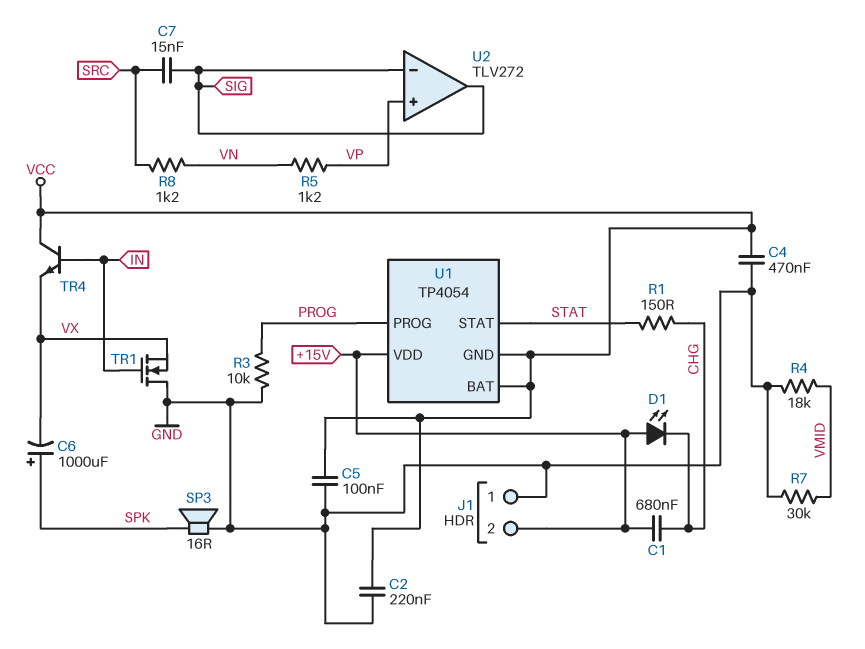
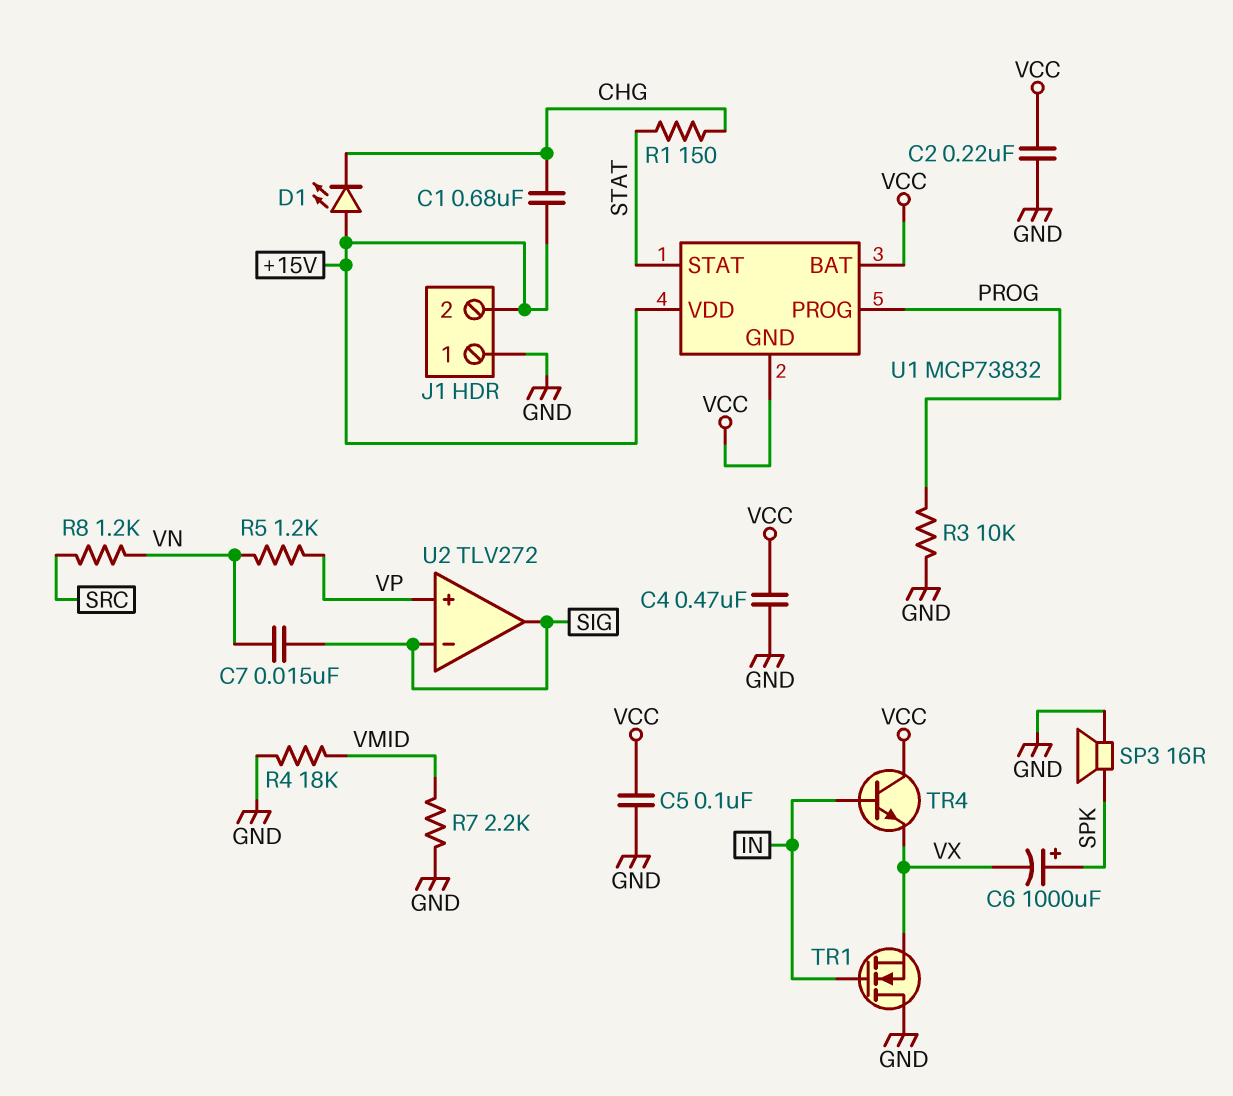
C7: 15nF (SIG, SRC) -> 15nF (SIG, VN)
R7: 30k (GND, VMID) -> 2.2k (GND, VMID)
U1: TP4054 -> MCP73832

